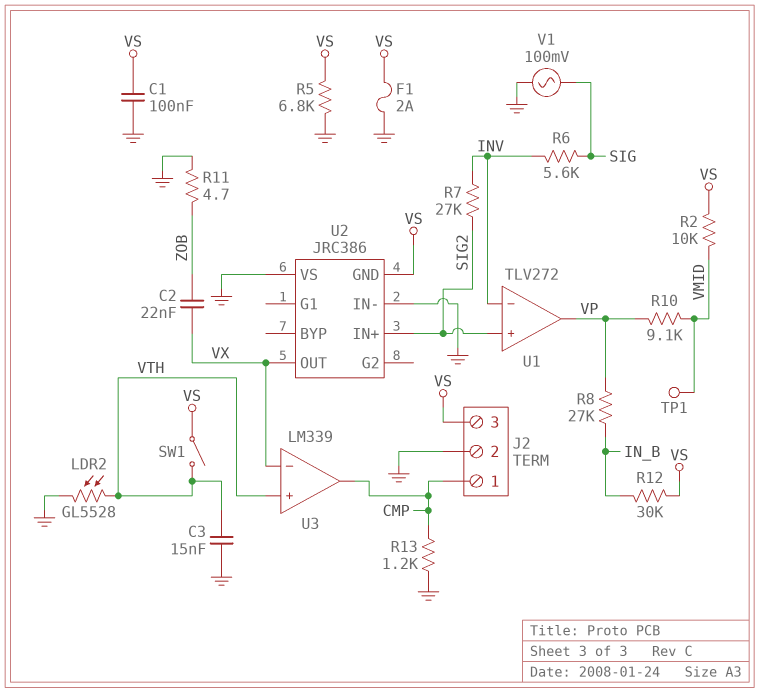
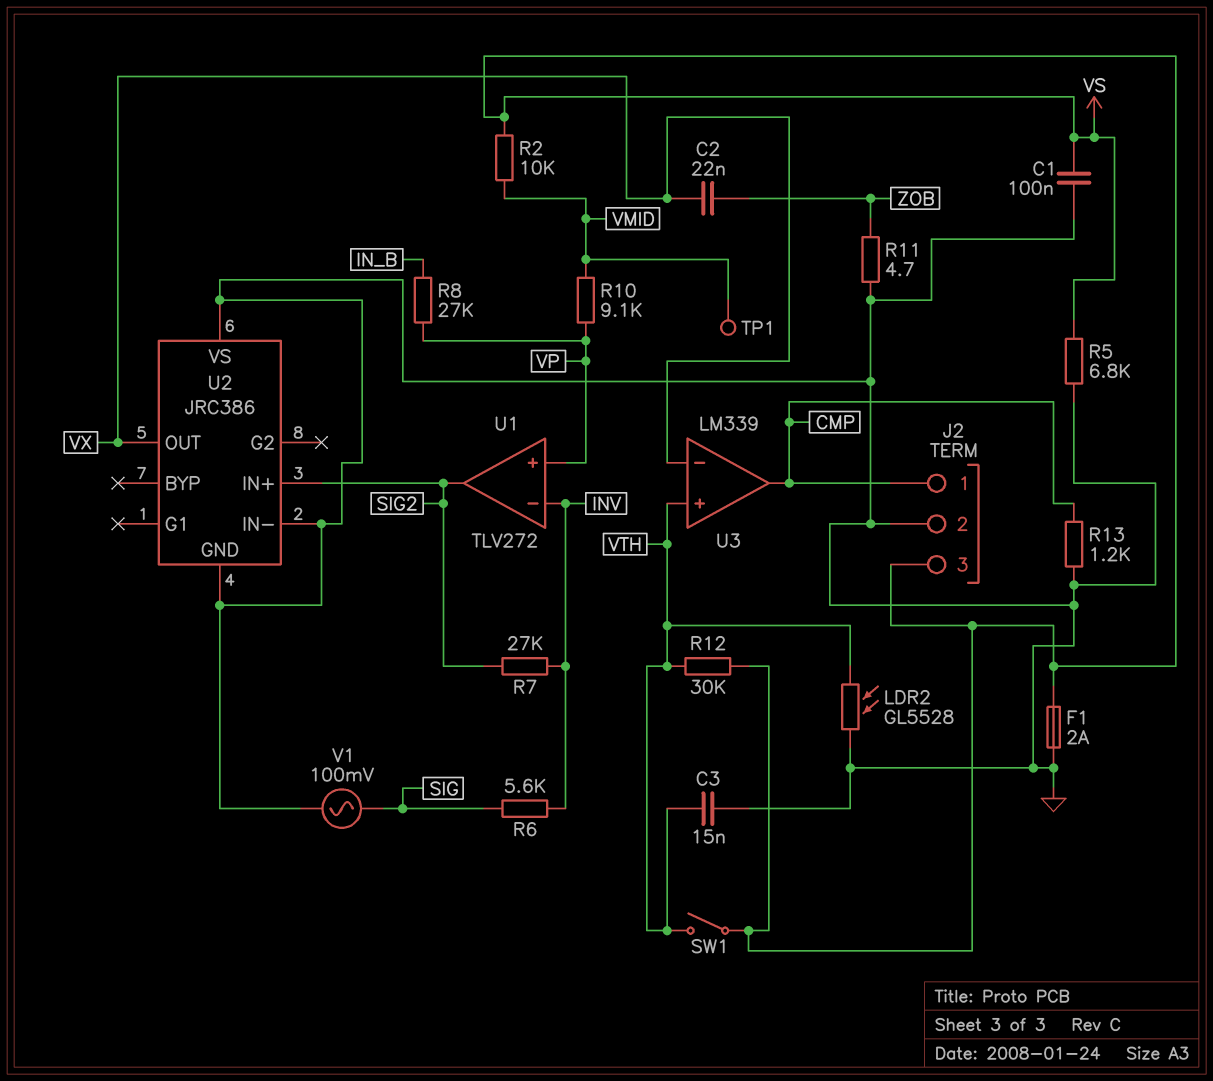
R12: 30k (IN_B, VS) -> 30k (VS, VTH)
U1 pin in+: SIG2 -> VP
U1 pin out: VP -> SIG2
U2 pin GND: VS -> GND

